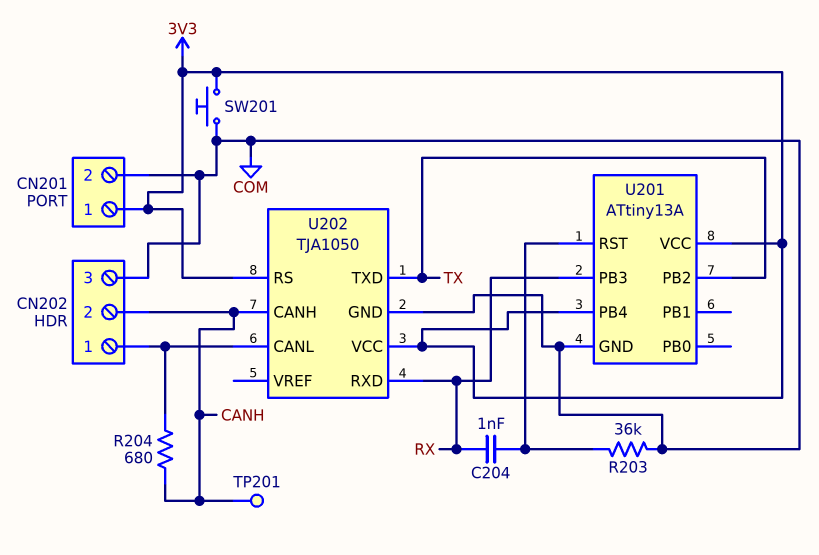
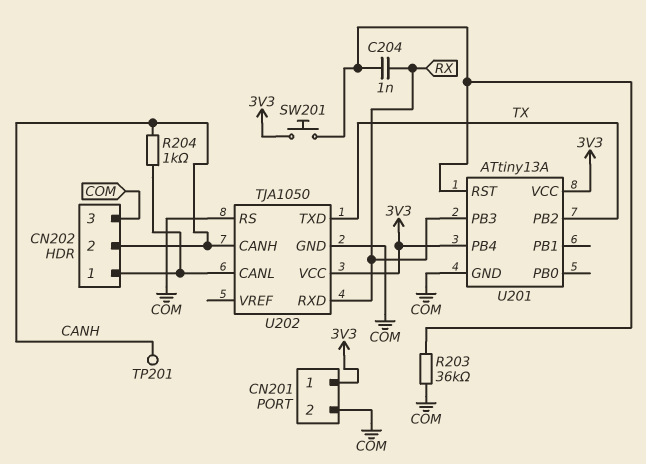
R204: 680 (CANH, CN202/1) -> 1k (CANH, CN202/1)
SW201: button (3V3, COM) -> button (3V3, U201/RST)
U202 pin RS: 3V3 -> COM

